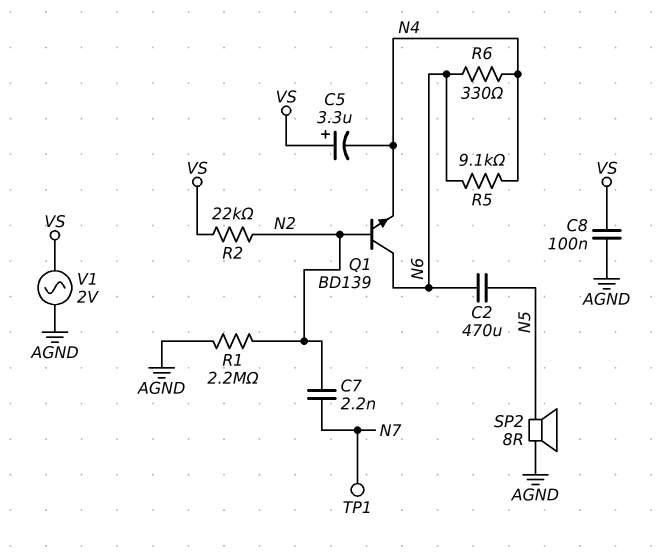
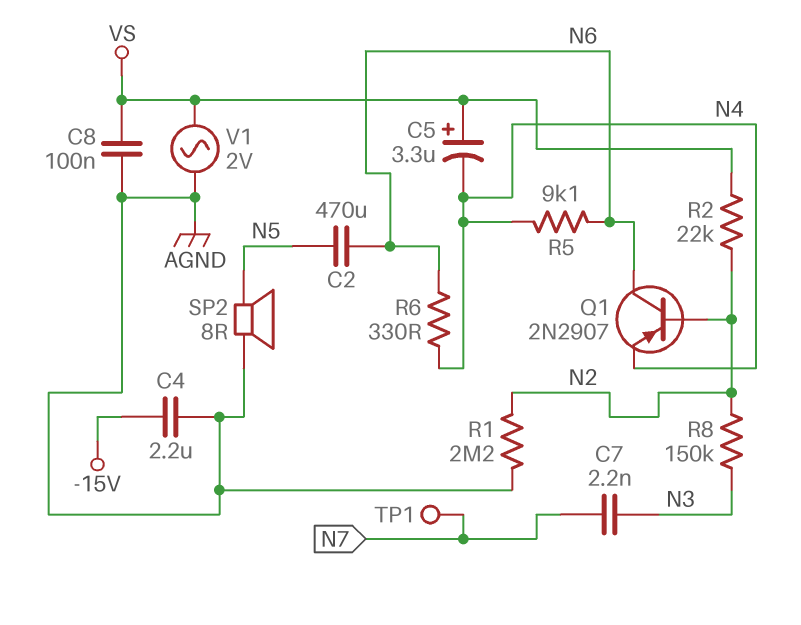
C4: none -> 2.2uF (-15V, AGND)
C7: 2.2nF (N2, N7) -> 2.2nF (N3, N7)
Q1: NPN BD139 (B N2, C N6, E N4) -> PNP 2N2907 (B N2, C N6, E N4)
R8: none -> 150k (N2, N3)

